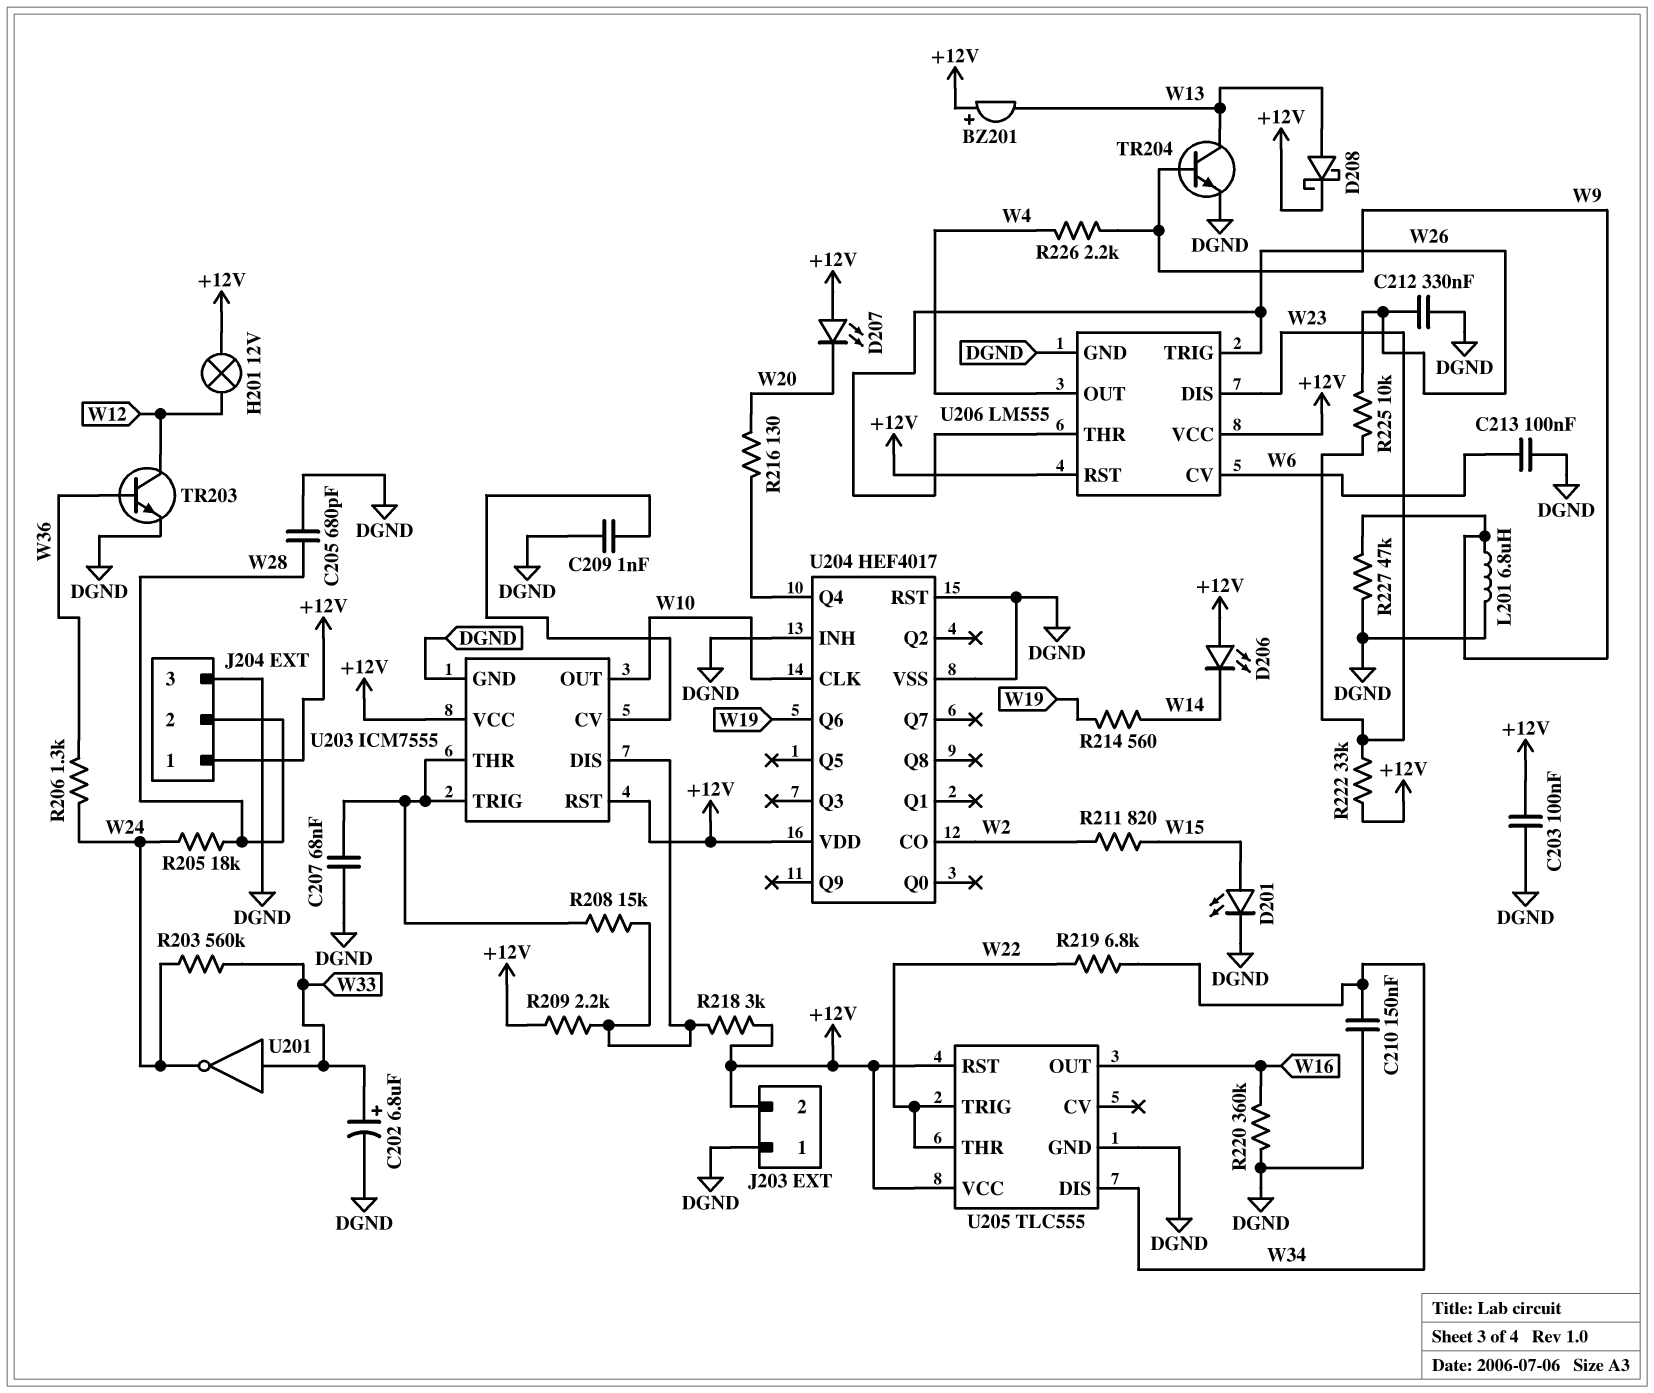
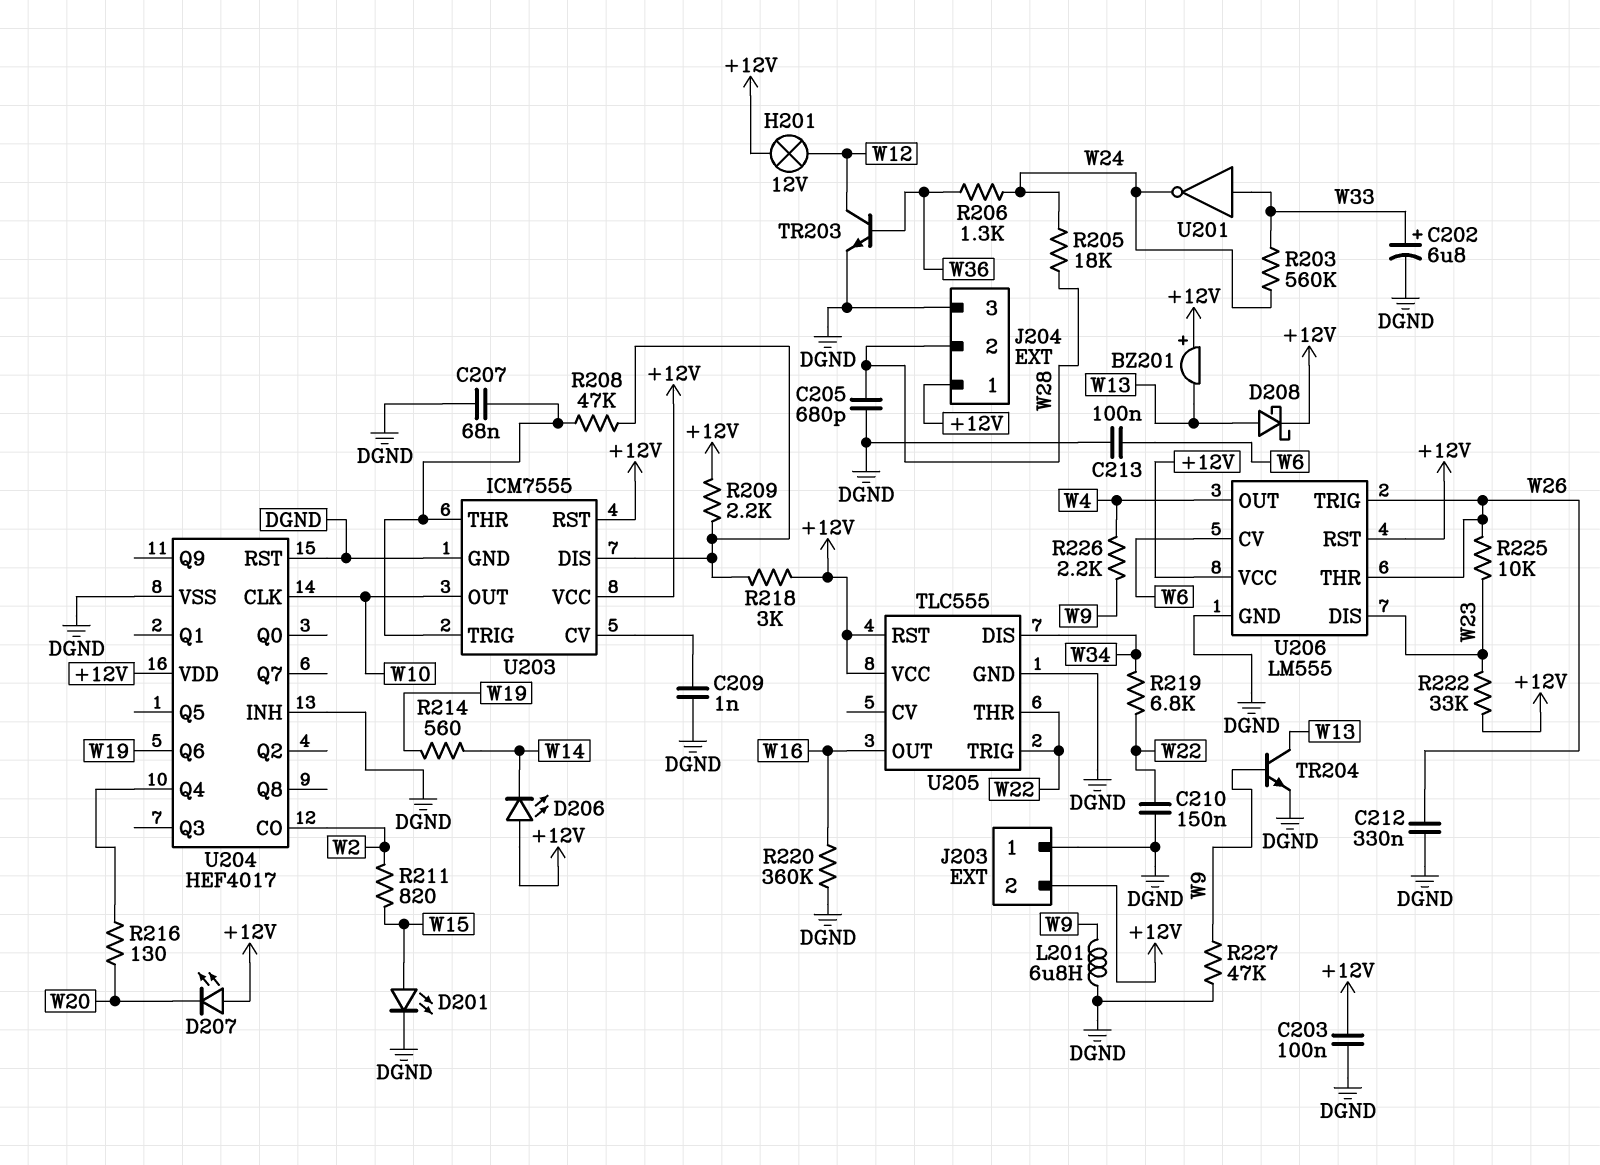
C210: 150nF (DGND, W34) -> 150nF (DGND, W22)
R208: 15k (U203/DIS, U203/THR) -> 47k (U203/DIS, U203/THR)

